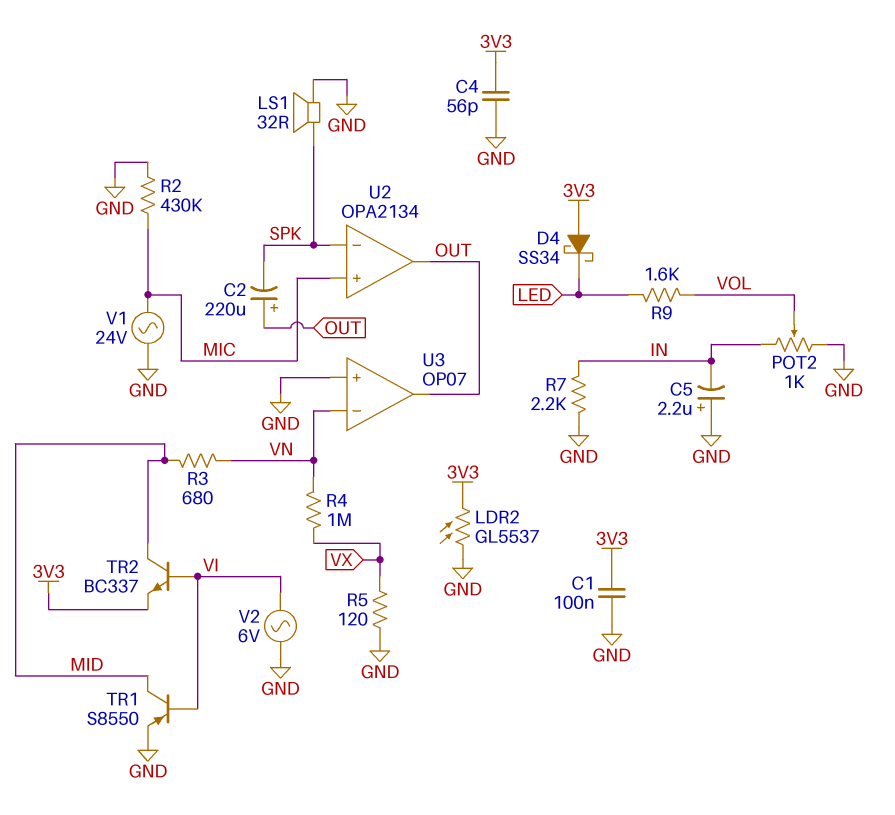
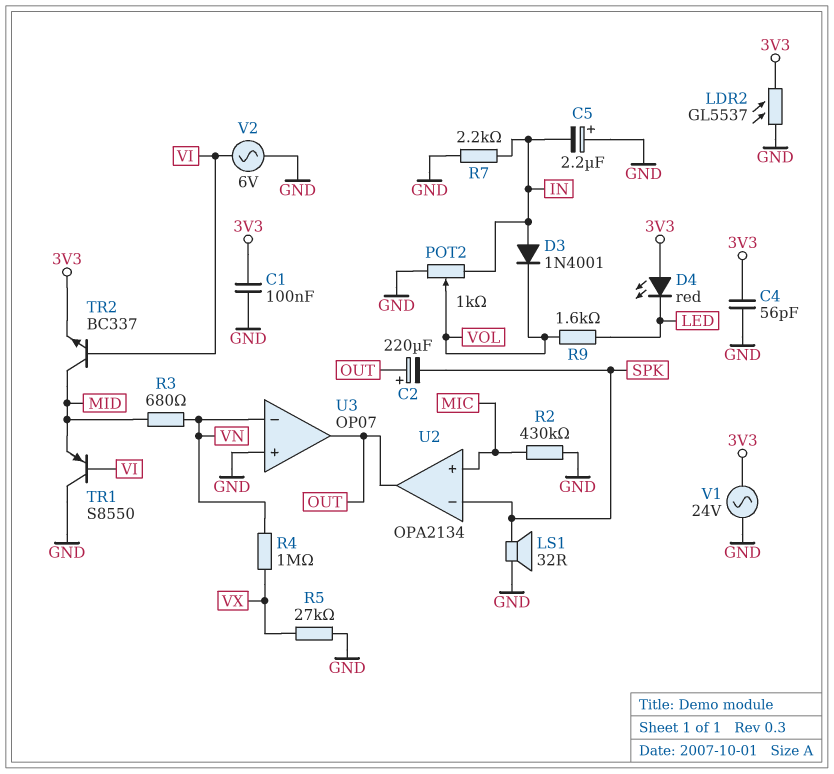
D3: none -> diode 1N4001 (A IN, K VOL)
D4: schottky SS34 (A 3V3, K LED) -> LED red (A 3V3, K LED)
R5: 120 (GND, VX) -> 27k (GND, VX)
TR1: PNP S8550 (B VI, C MID, E GND) -> PNP S8550 (B VI, C GND, E MID)
V1: AC 24V (GND, MIC) -> AC 24V (3V3, GND)

